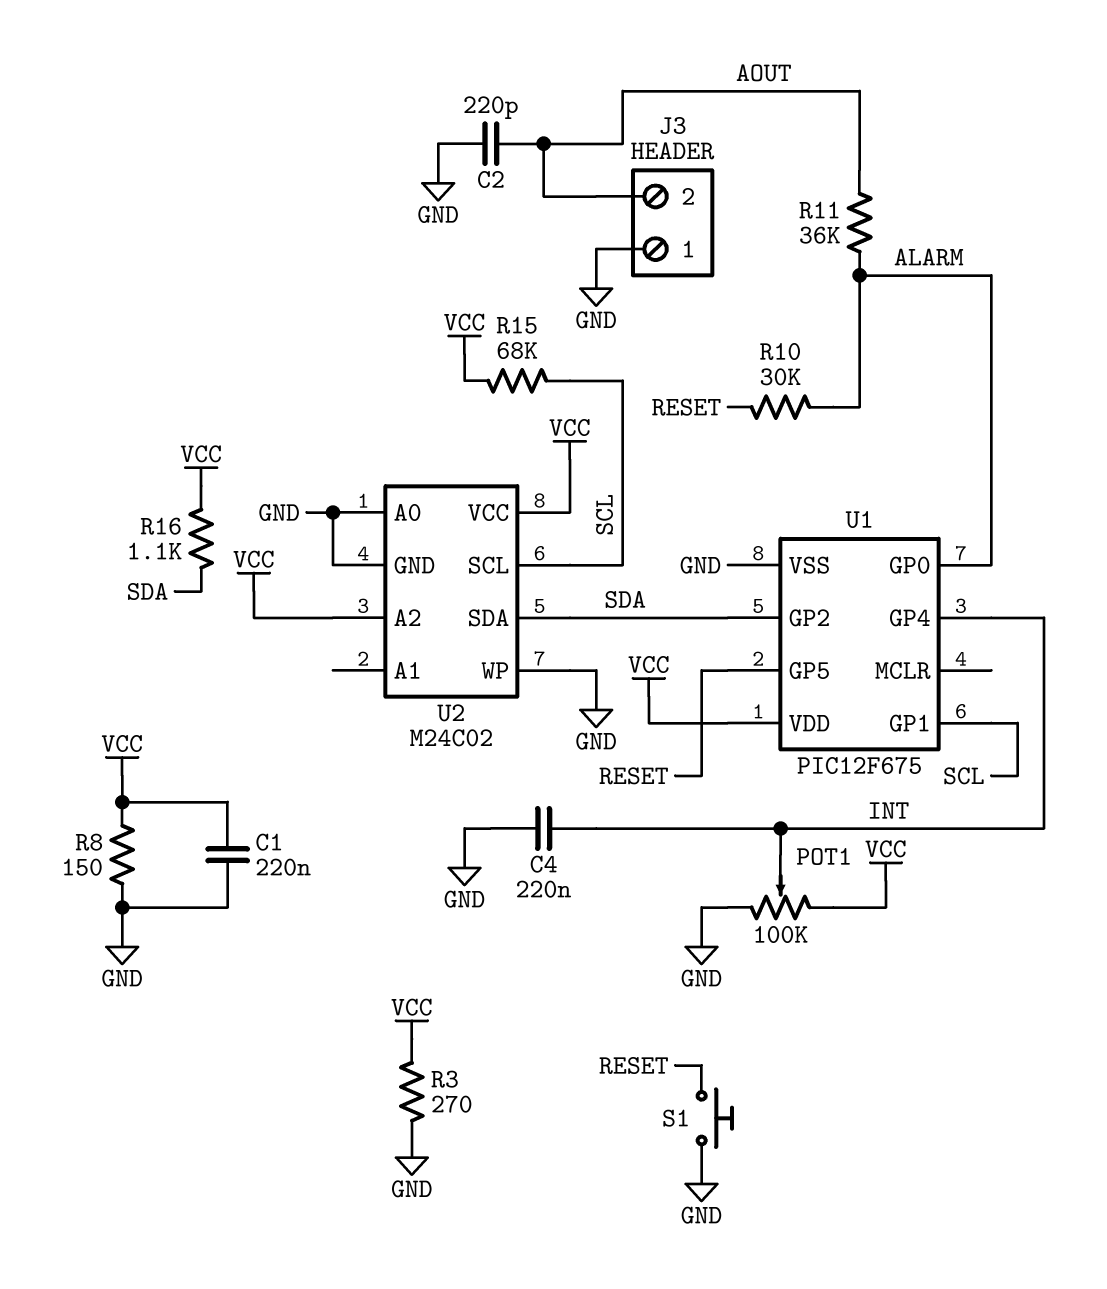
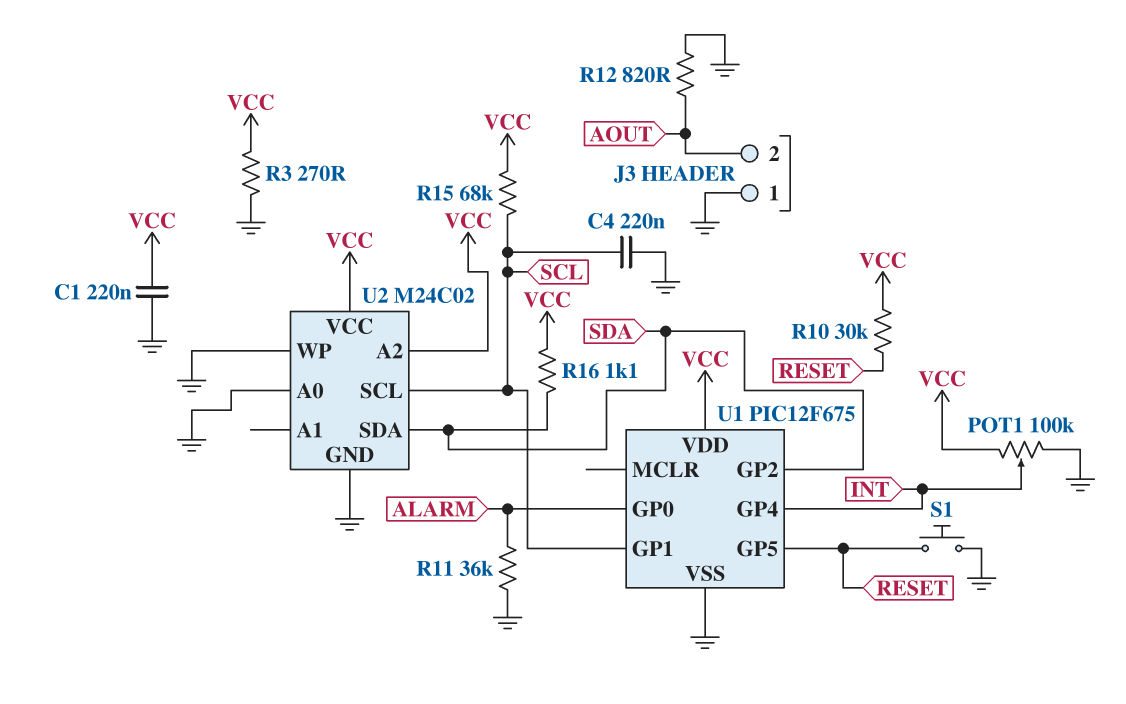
C2: 220pF (AOUT, GND) -> none
C4: 220nF (GND, INT) -> 220nF (GND, SCL)
R8: 150 (GND, VCC) -> none
R10: 30k (ALARM, RESET) -> 30k (RESET, VCC)
R11: 36k (ALARM, AOUT) -> 36k (ALARM, GND)
R12: none -> 820 (AOUT, GND)

